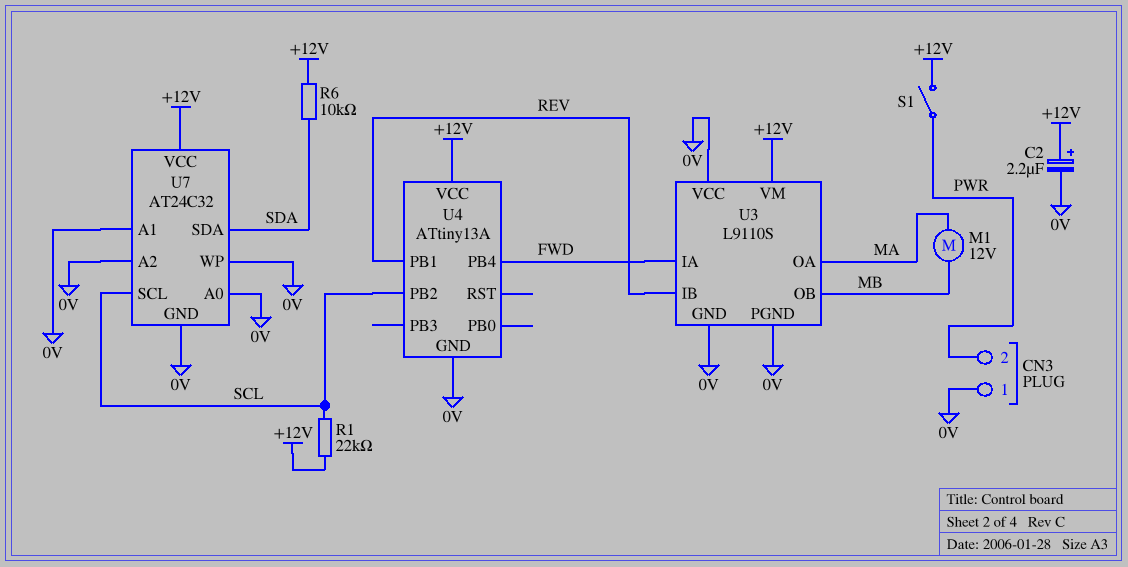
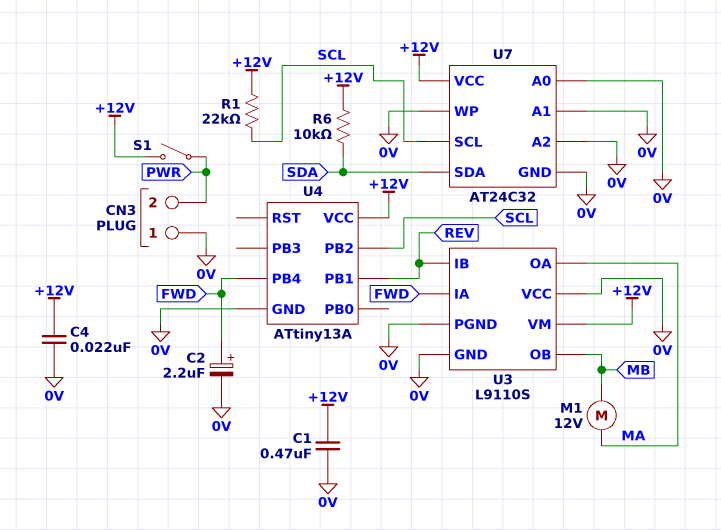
C1: none -> 470nF (+12V, 0V)
C2: 2.2uF (plus +12V, minus 0V) -> 2.2uF (plus FWD, minus 0V)
C4: none -> 22nF (+12V, 0V)

